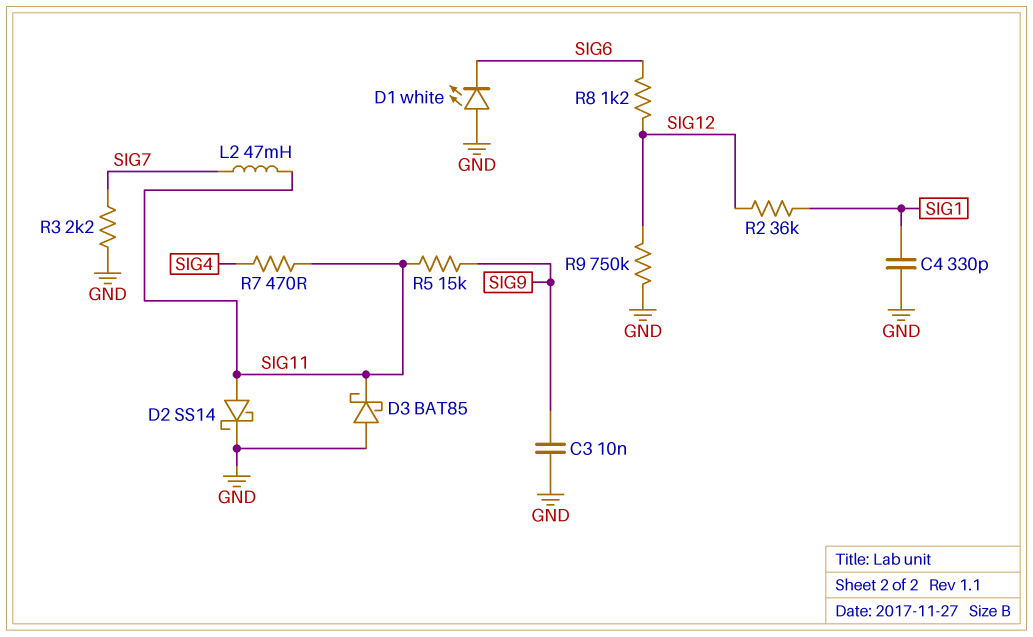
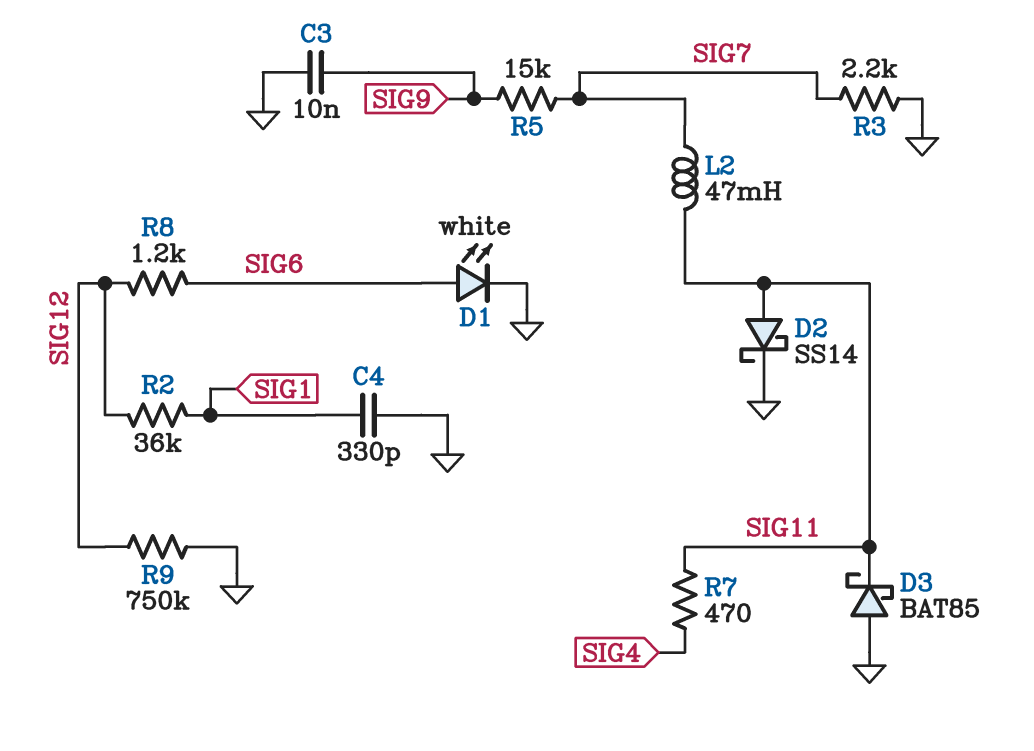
D1: LED white (A GND, K SIG6) -> LED white (A SIG6, K GND)
R5: 15k (SIG9, SIG11) -> 15k (SIG7, SIG9)

